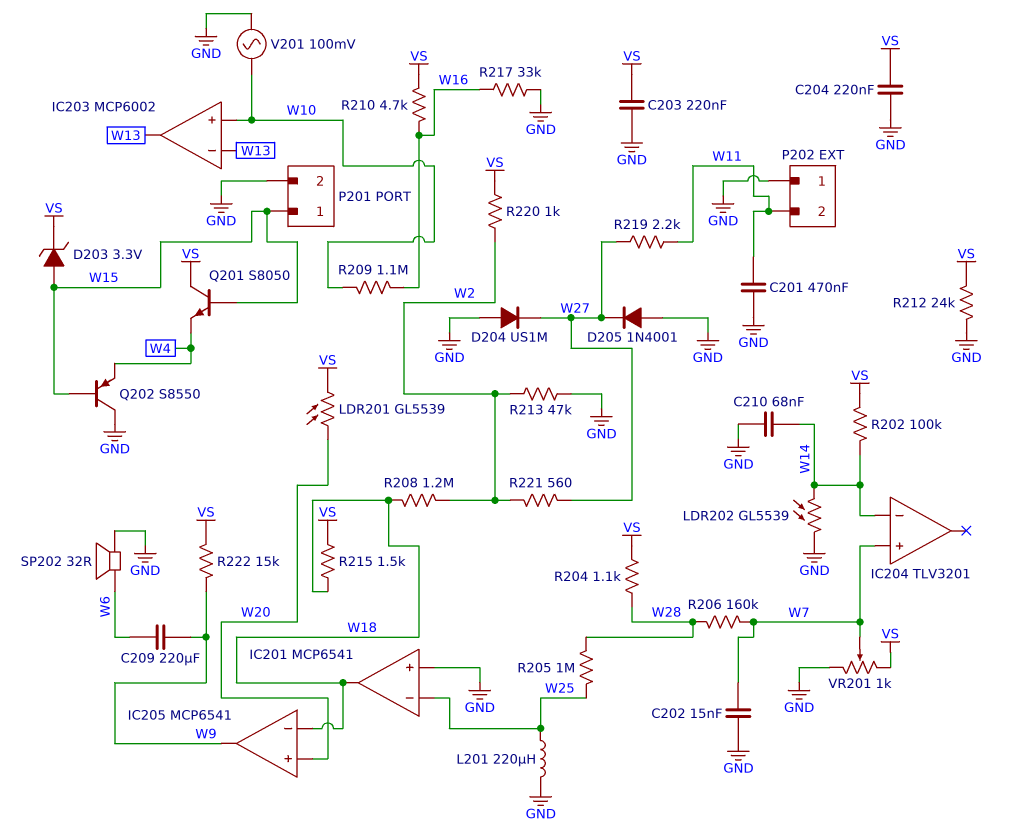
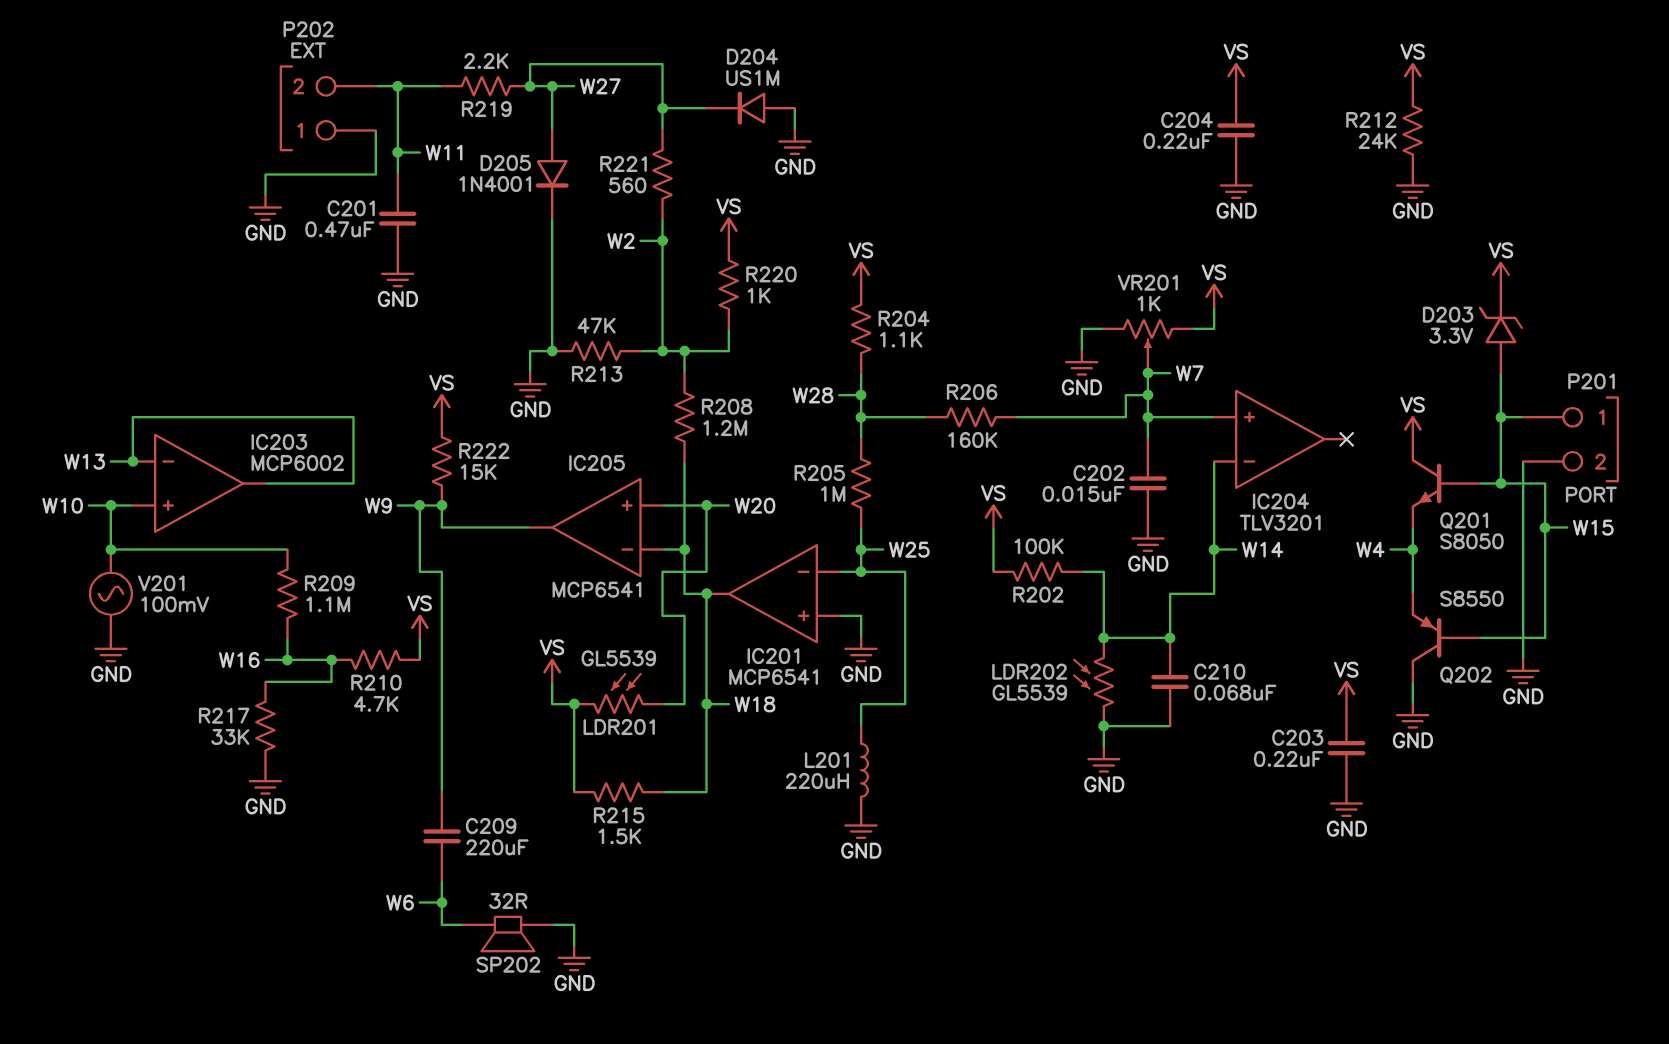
D205: diode 1N4001 (A GND, K W27) -> diode 1N4001 (A W27, K GND)

